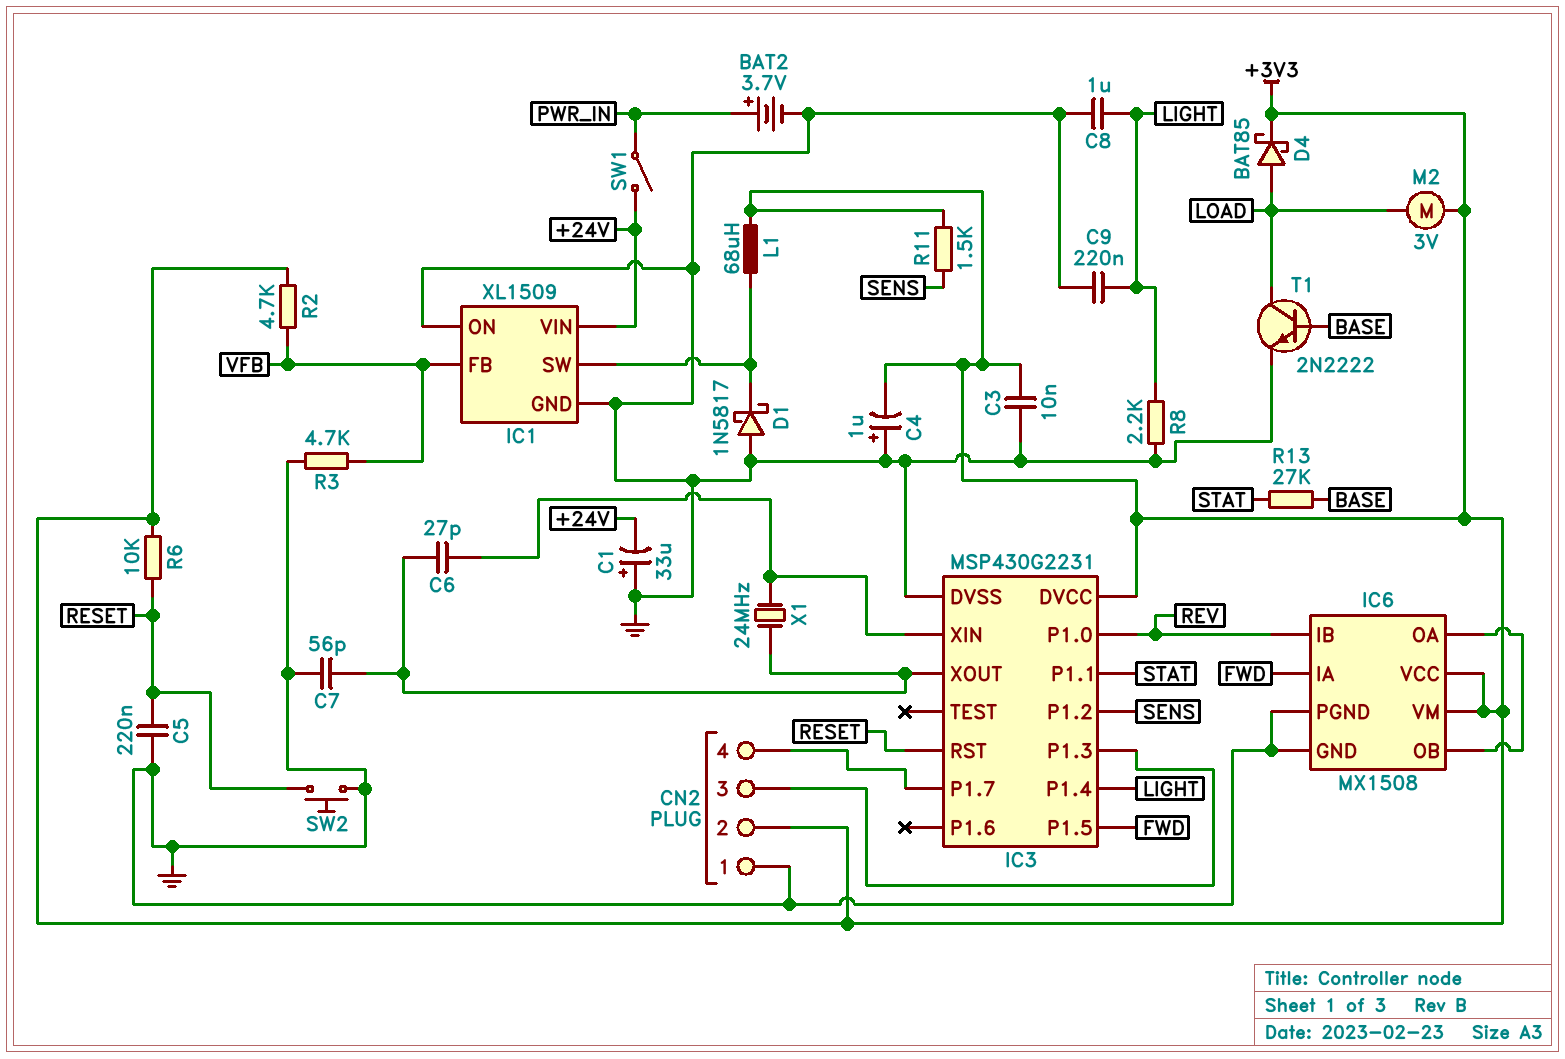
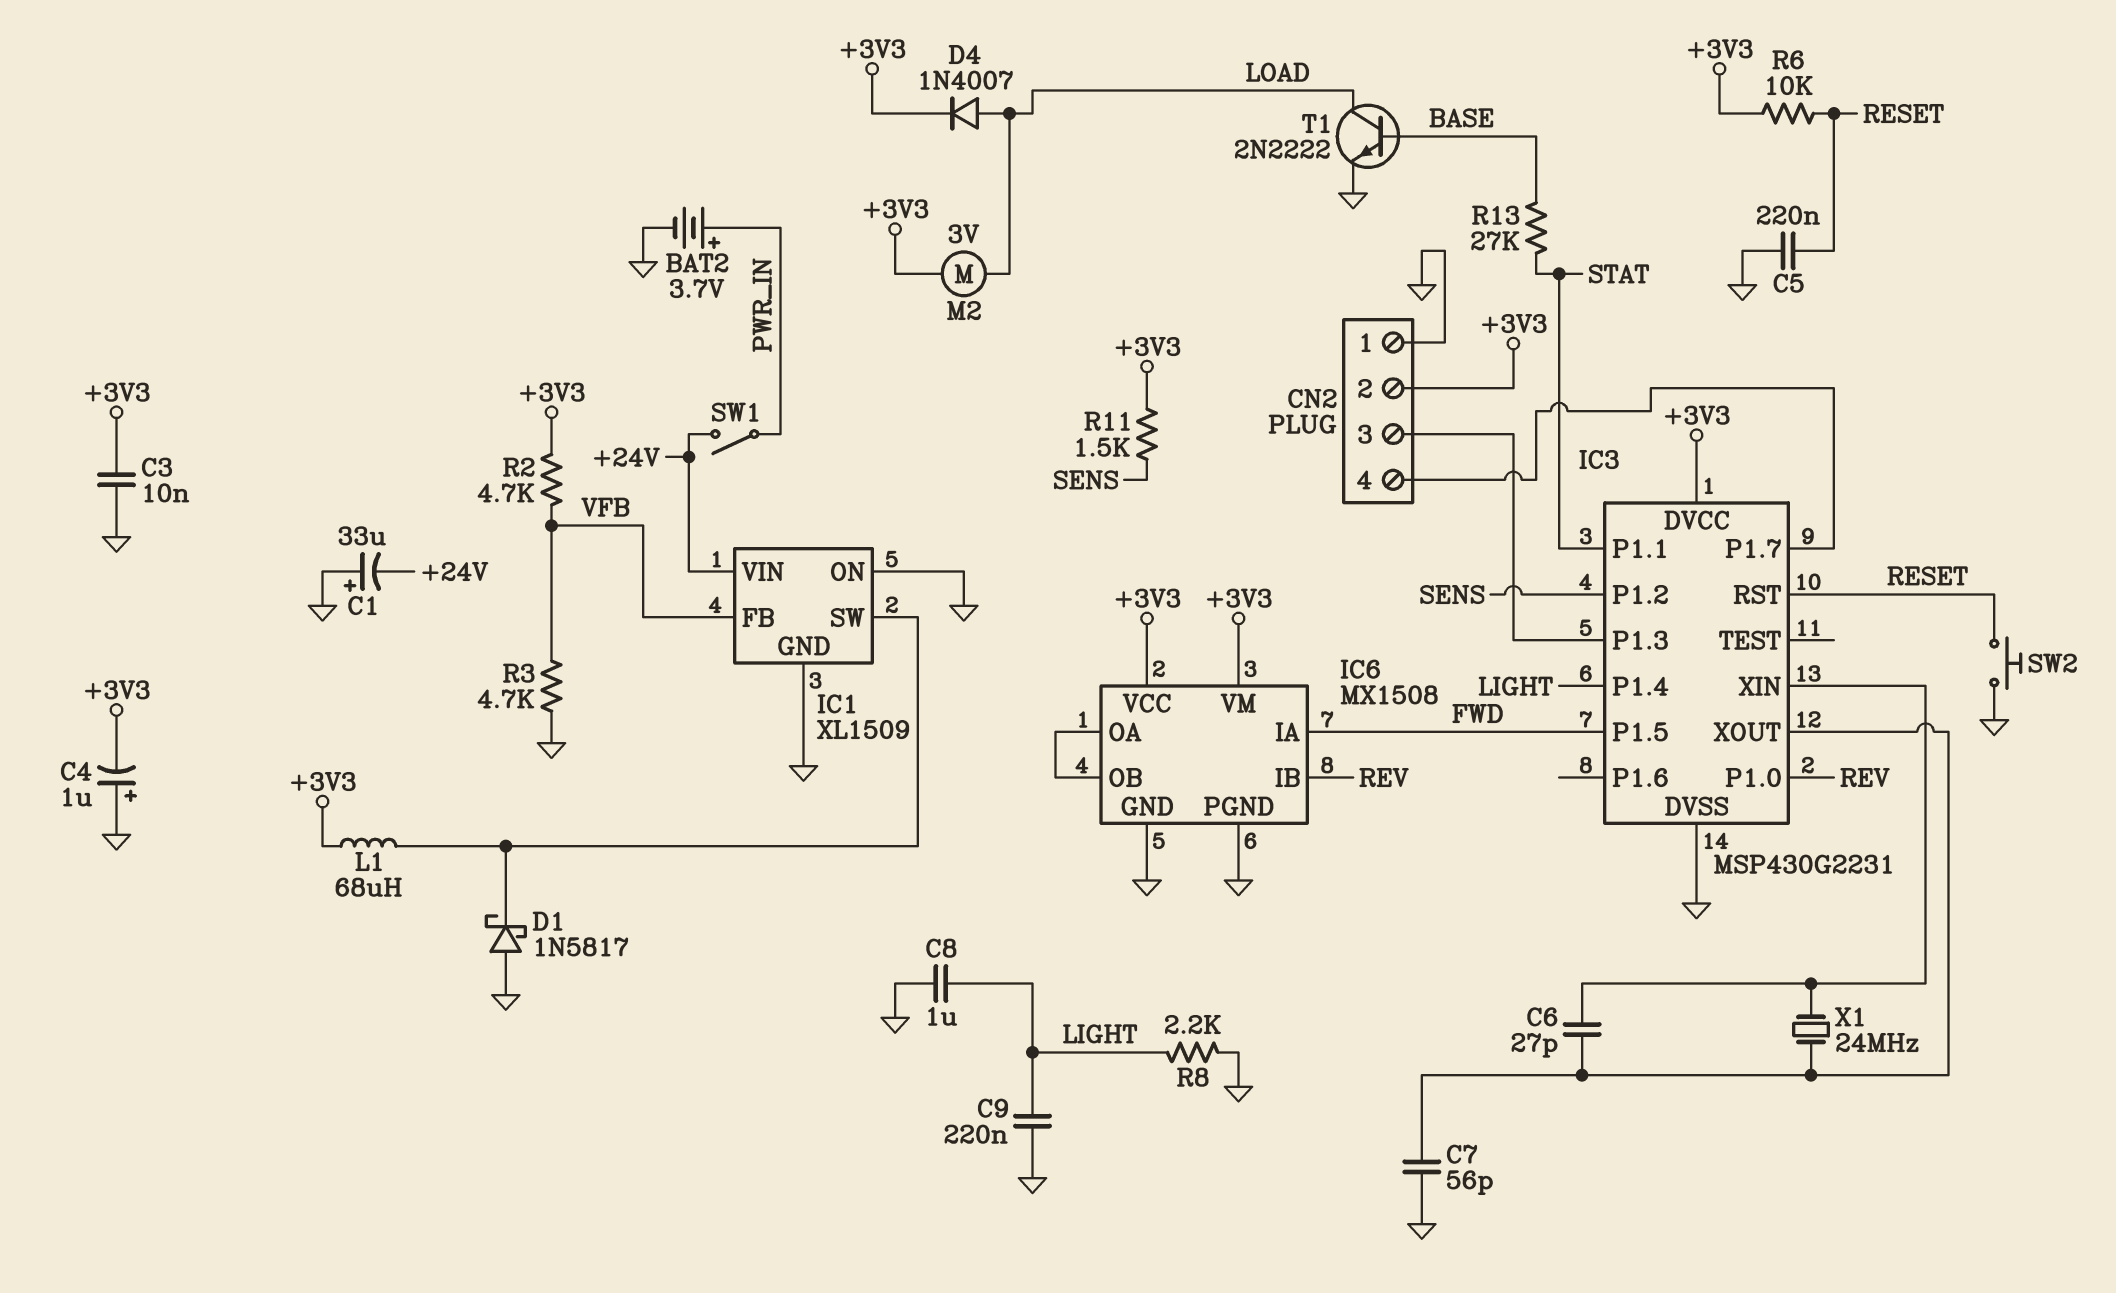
D4: schottky BAT85 (A LOAD, K +3V3) -> diode 1N4007 (A LOAD, K +3V3)

